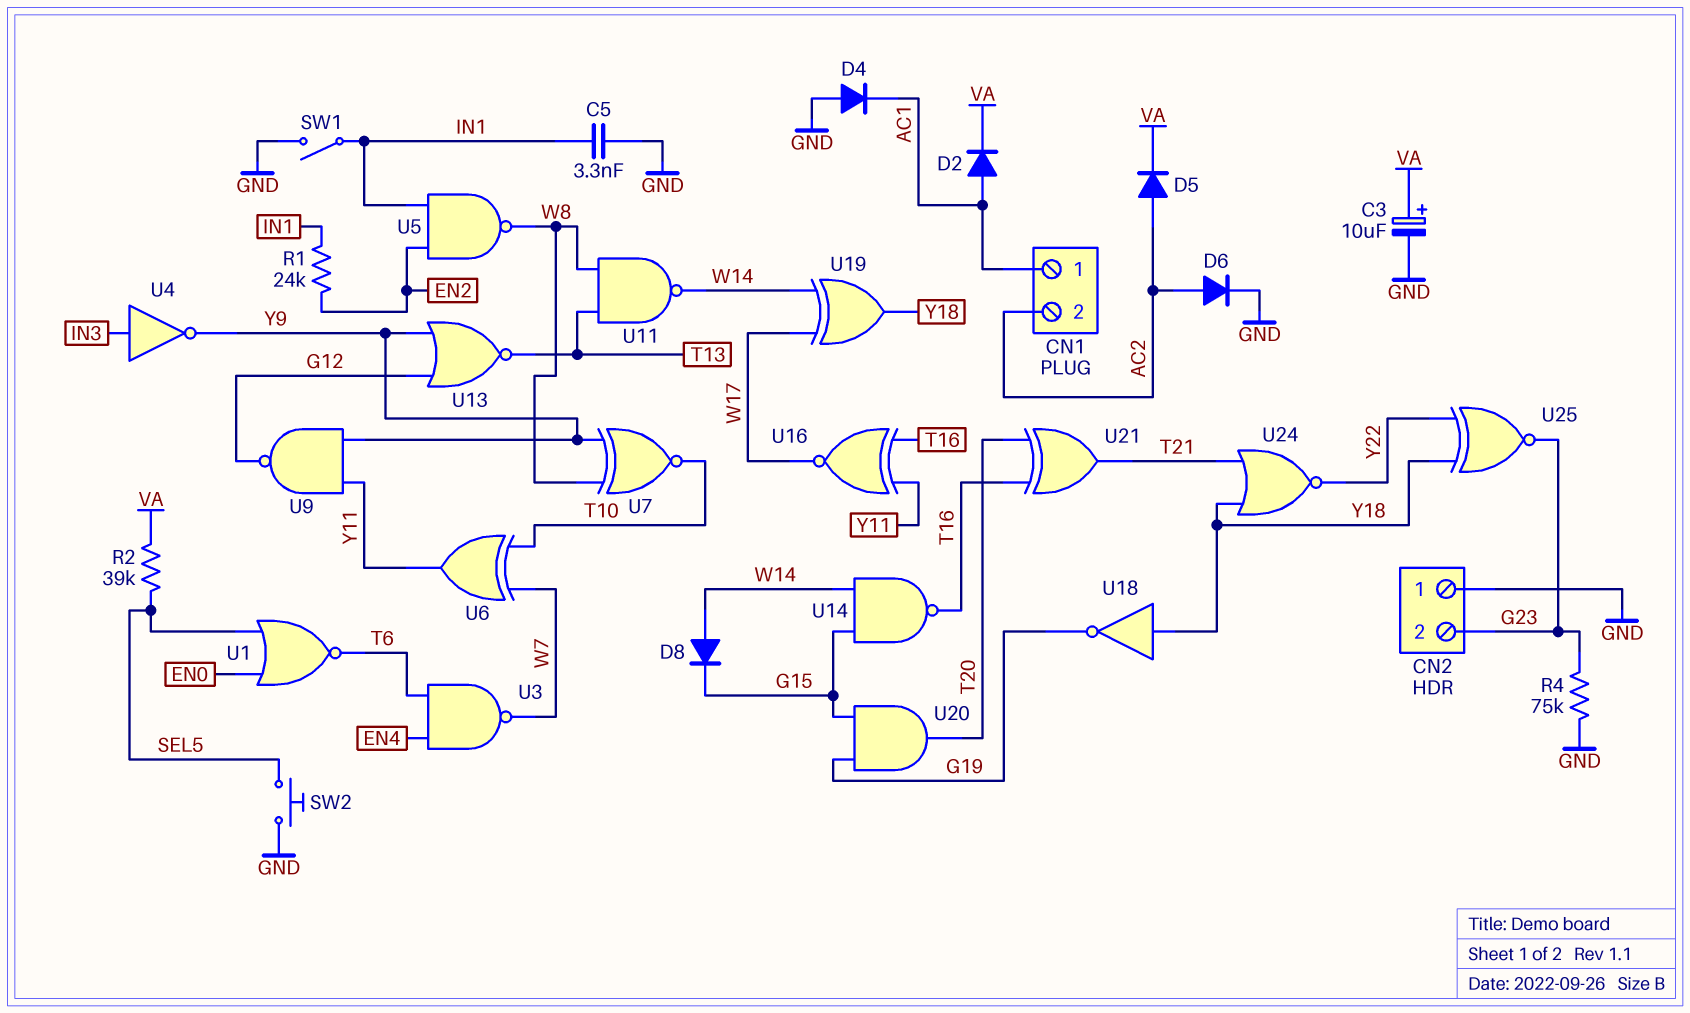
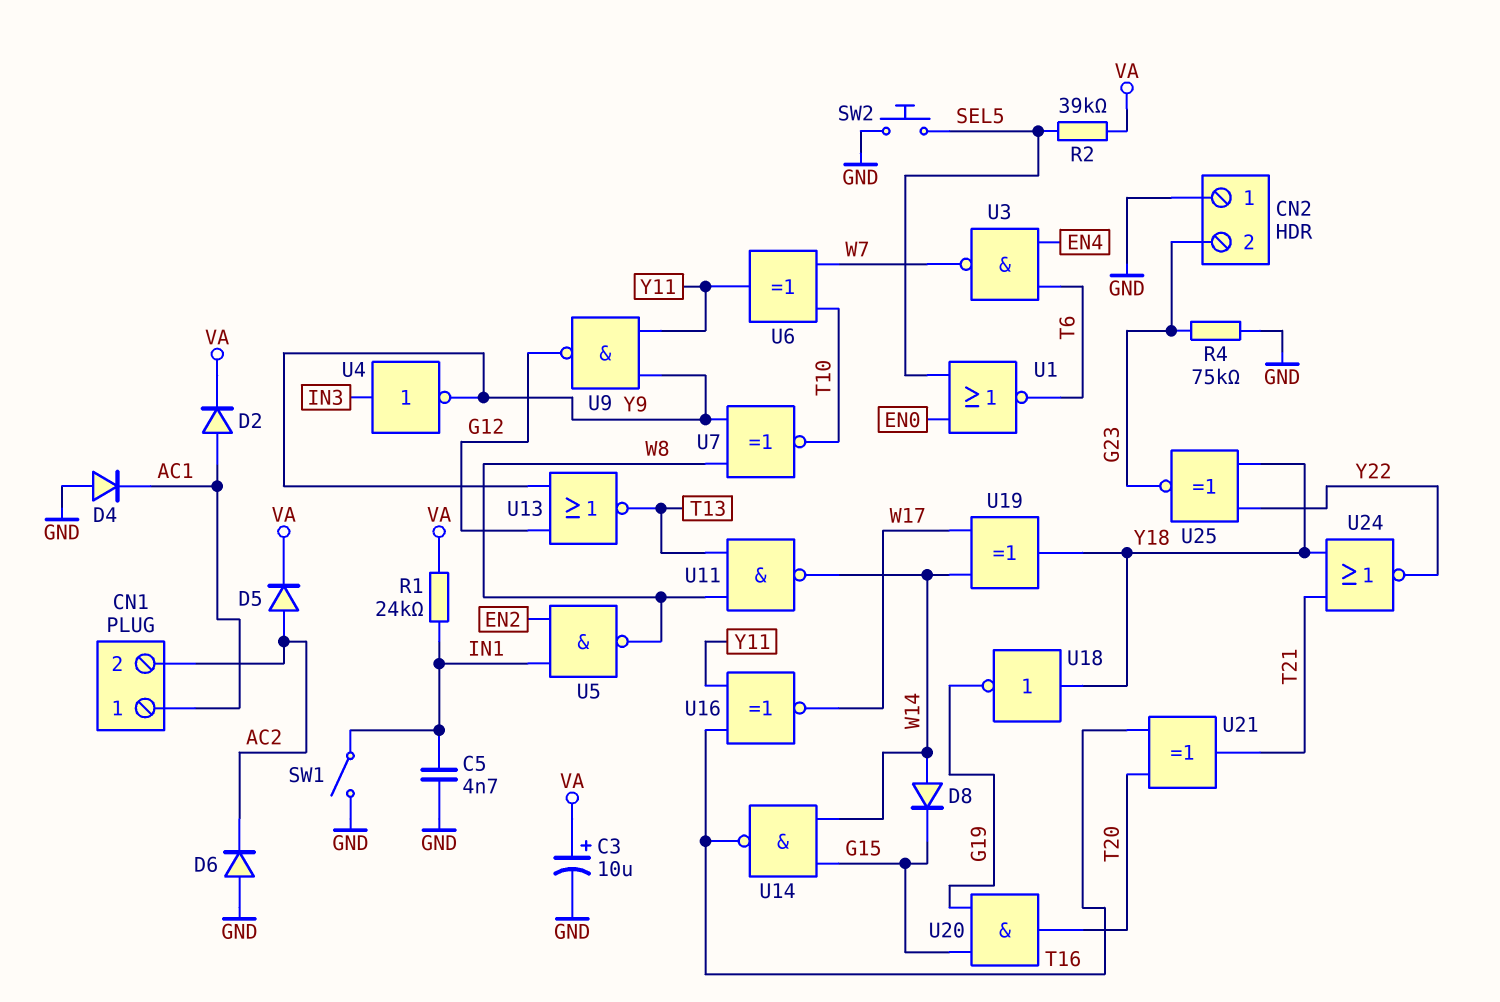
C5: 3.3nF (GND, IN1) -> 4.7nF (GND, IN1)
D6: diode (A AC2, K GND) -> diode (A GND, K AC2)
R1: 24k (EN2, IN1) -> 24k (IN1, VA)

